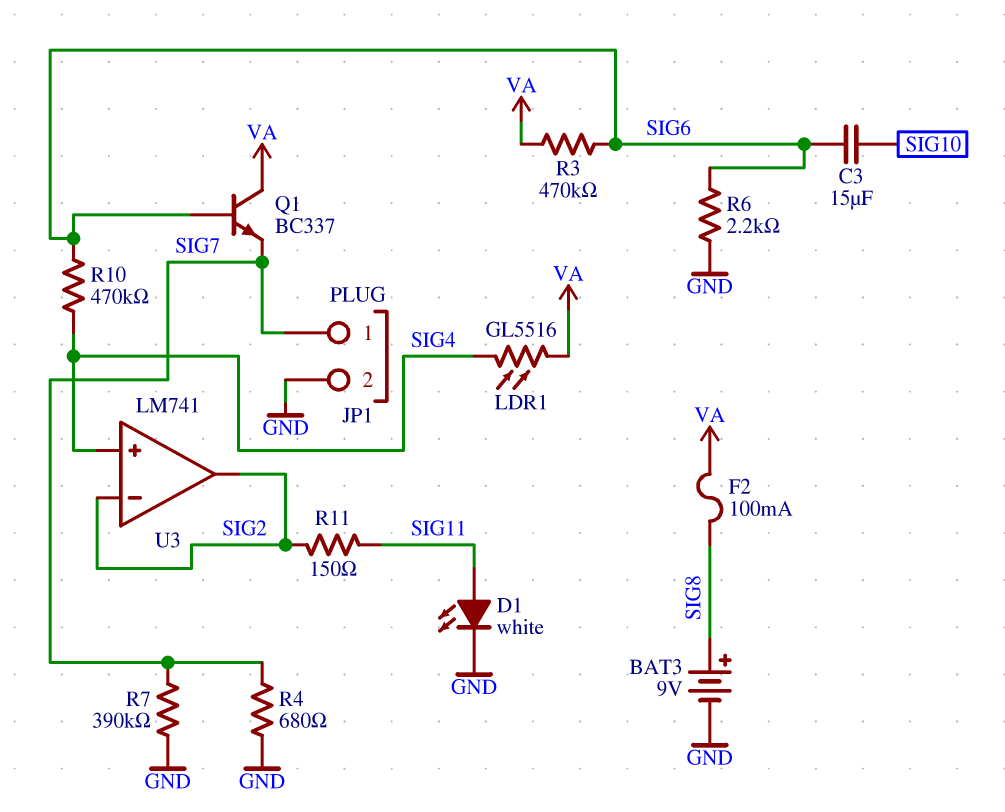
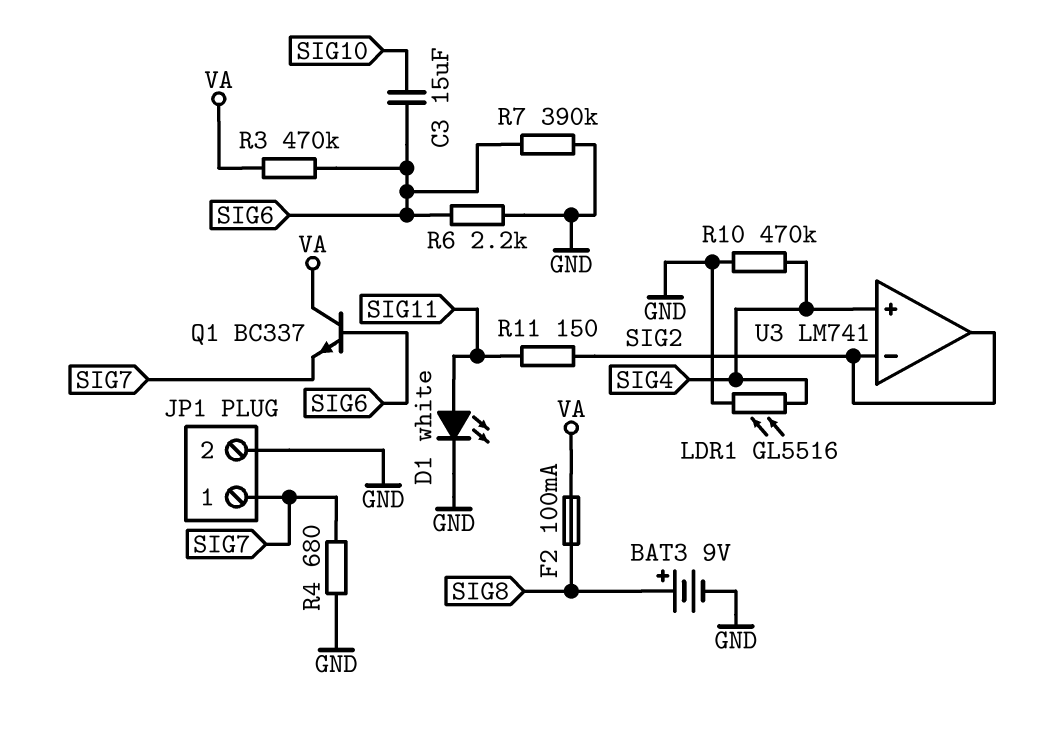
LDR1: GL5516 (SIG4, VA) -> GL5516 (GND, SIG4)
R7: 390k (GND, SIG7) -> 390k (GND, SIG6)
R10: 470k (SIG4, SIG6) -> 470k (GND, SIG4)

